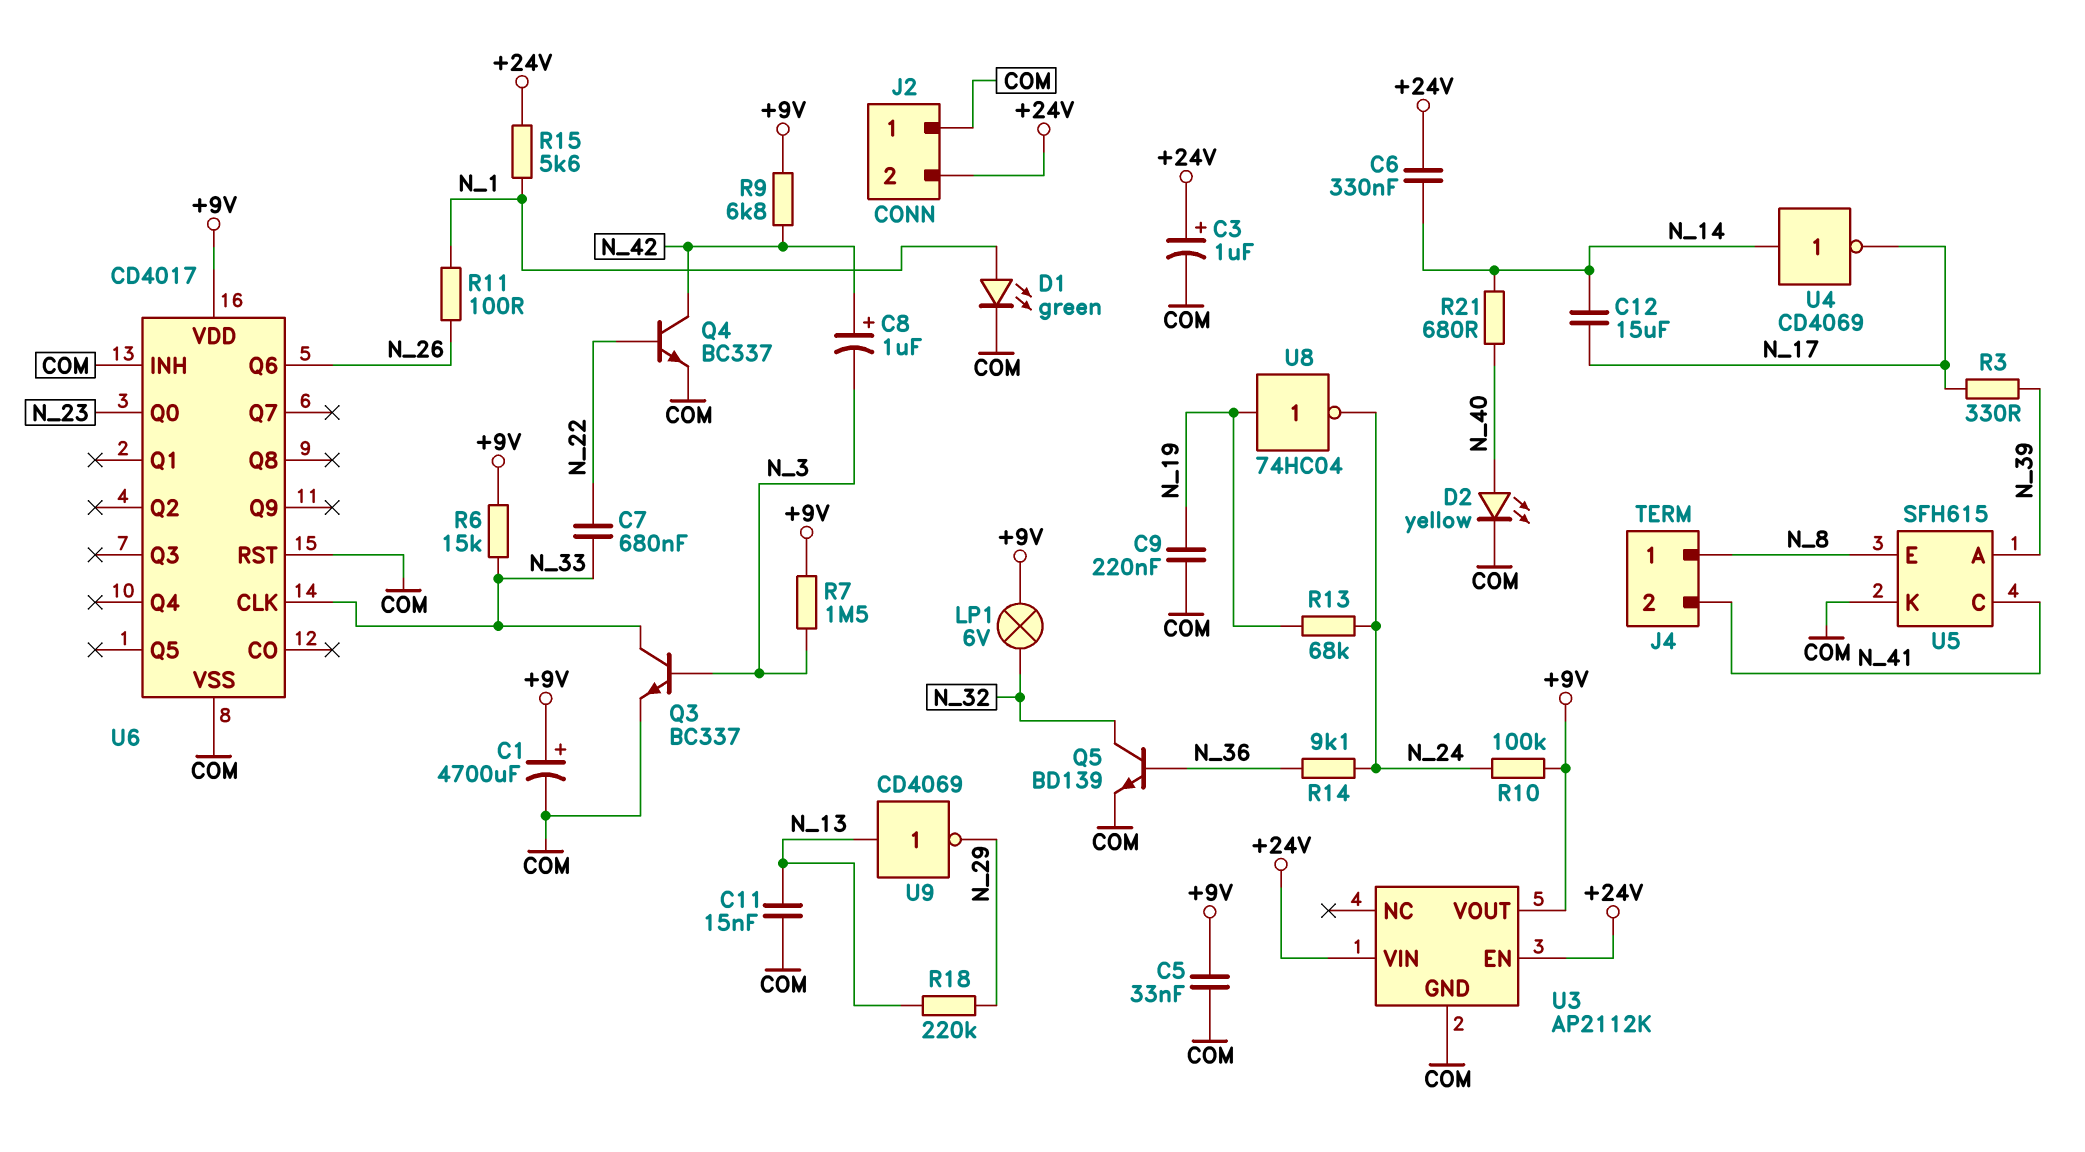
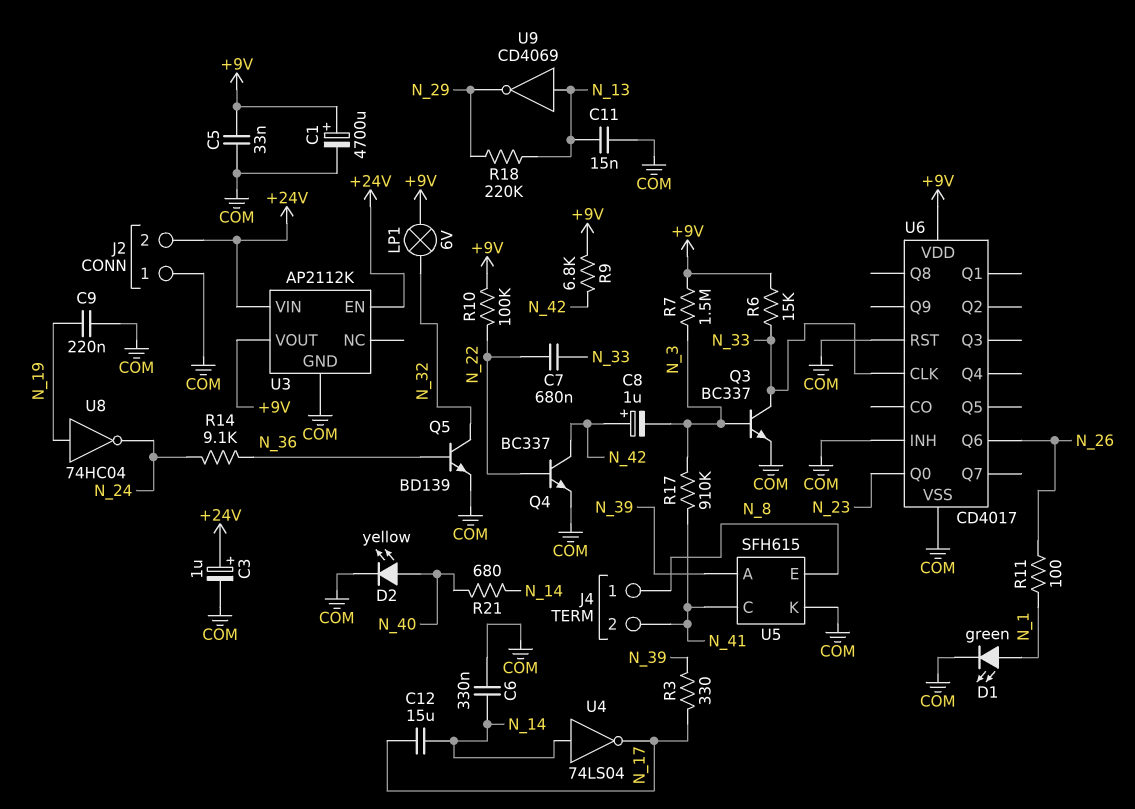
C6: 330nF (+24V, N_14) -> 330nF (COM, N_14)
R10: 100k (+9V, N_24) -> 100k (+9V, N_22)
R13: 68k (N_19, N_24) -> none
R15: 5.6k (+24V, N_1) -> none
R17: none -> 910k (N_3, N_41)
U4: NOT CD4069 (in N_14, out N_17) -> NOT 74LS04 (in N_14, out N_17)

